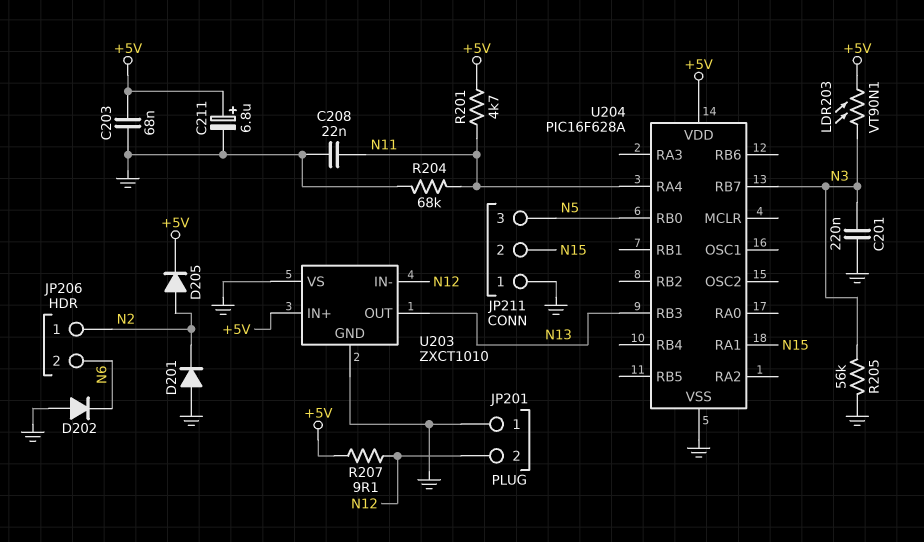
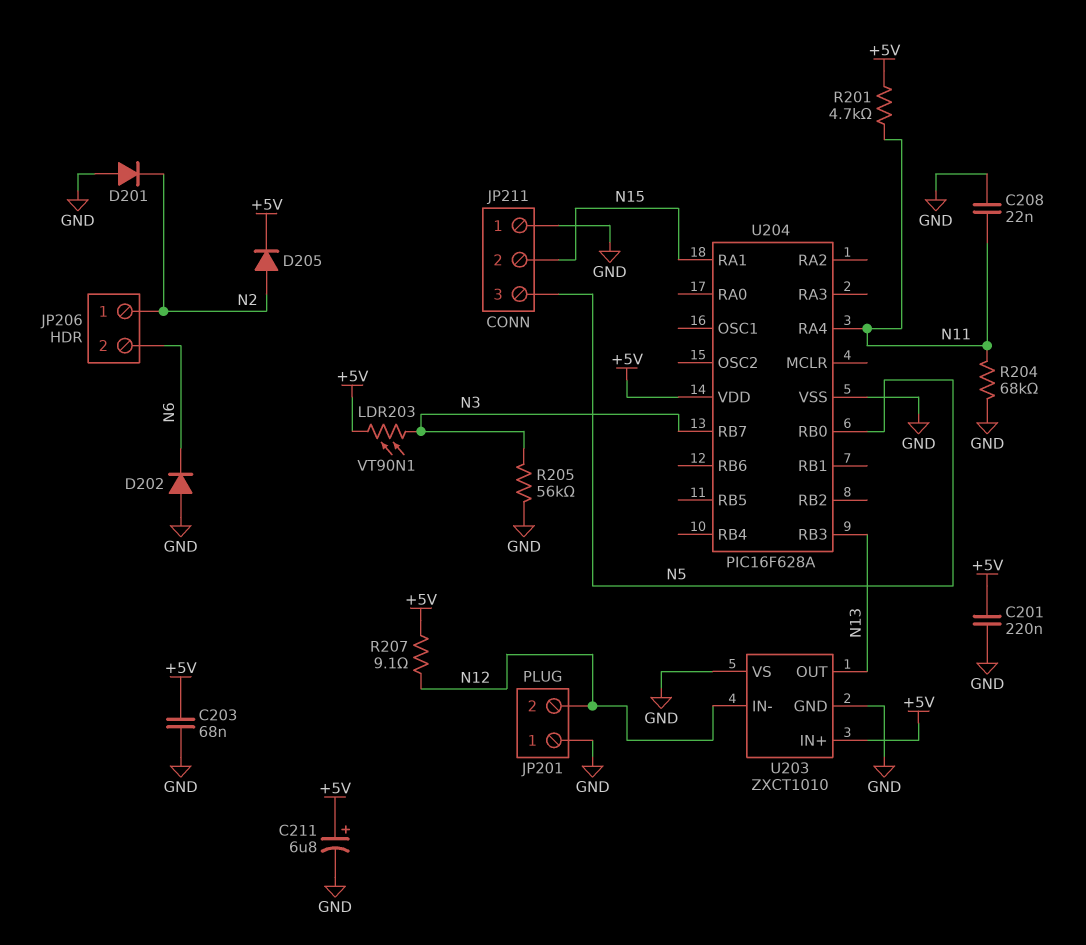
C201: 220nF (GND, N3) -> 220nF (+5V, GND)

